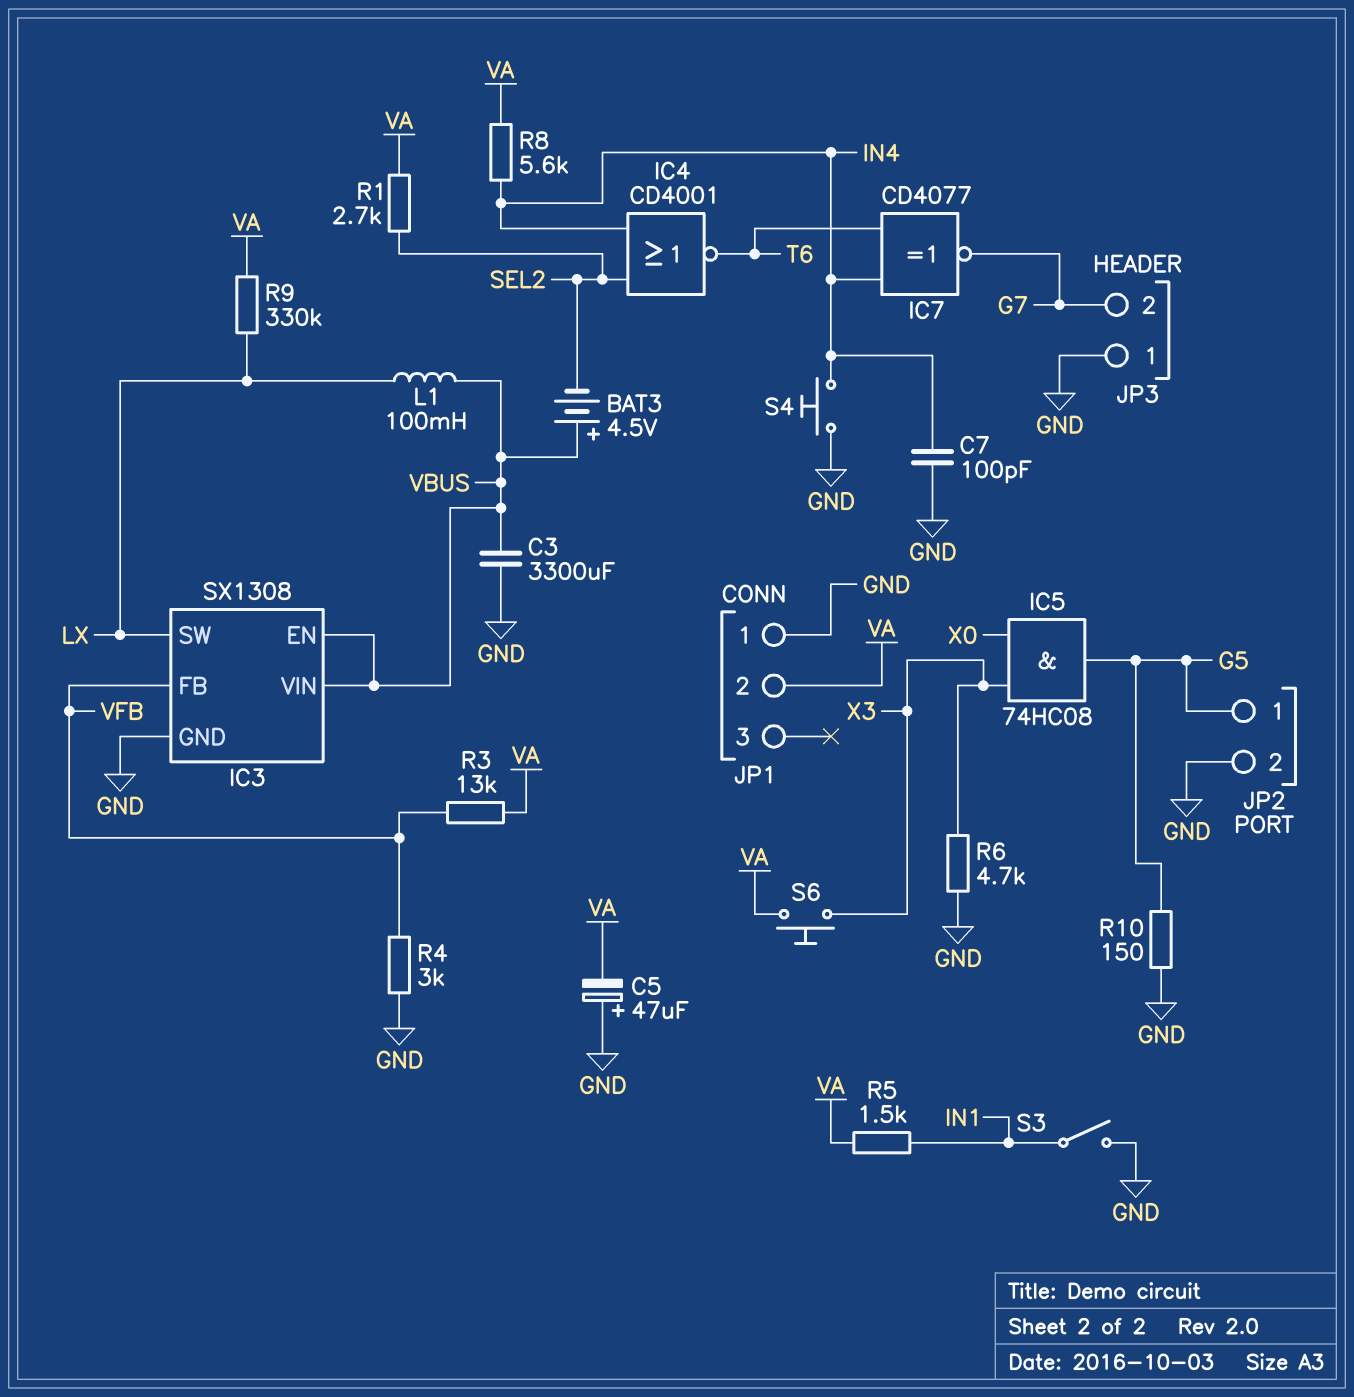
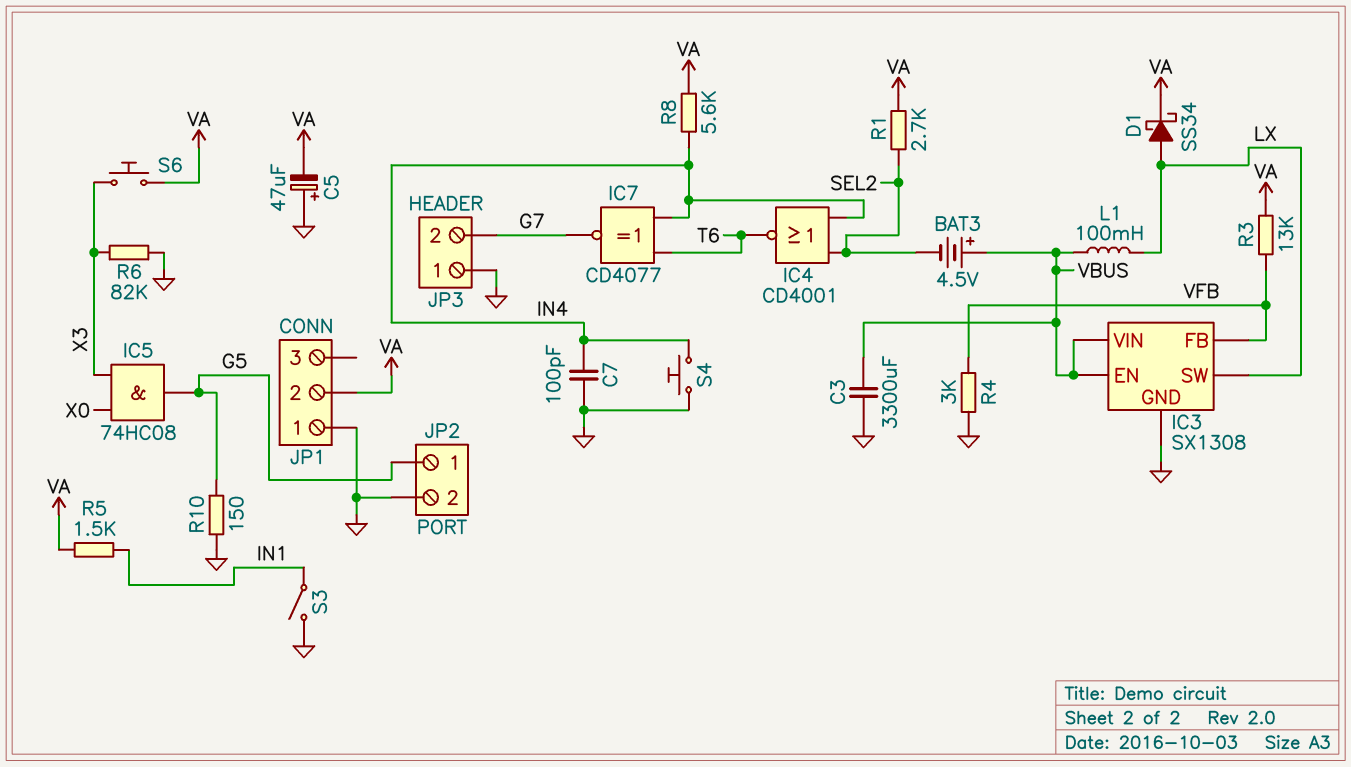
D1: none -> schottky SS34 (A LX, K VA)
R6: 4.7k (GND, X3) -> 82k (GND, X3)
R9: 330k (LX, VA) -> none

